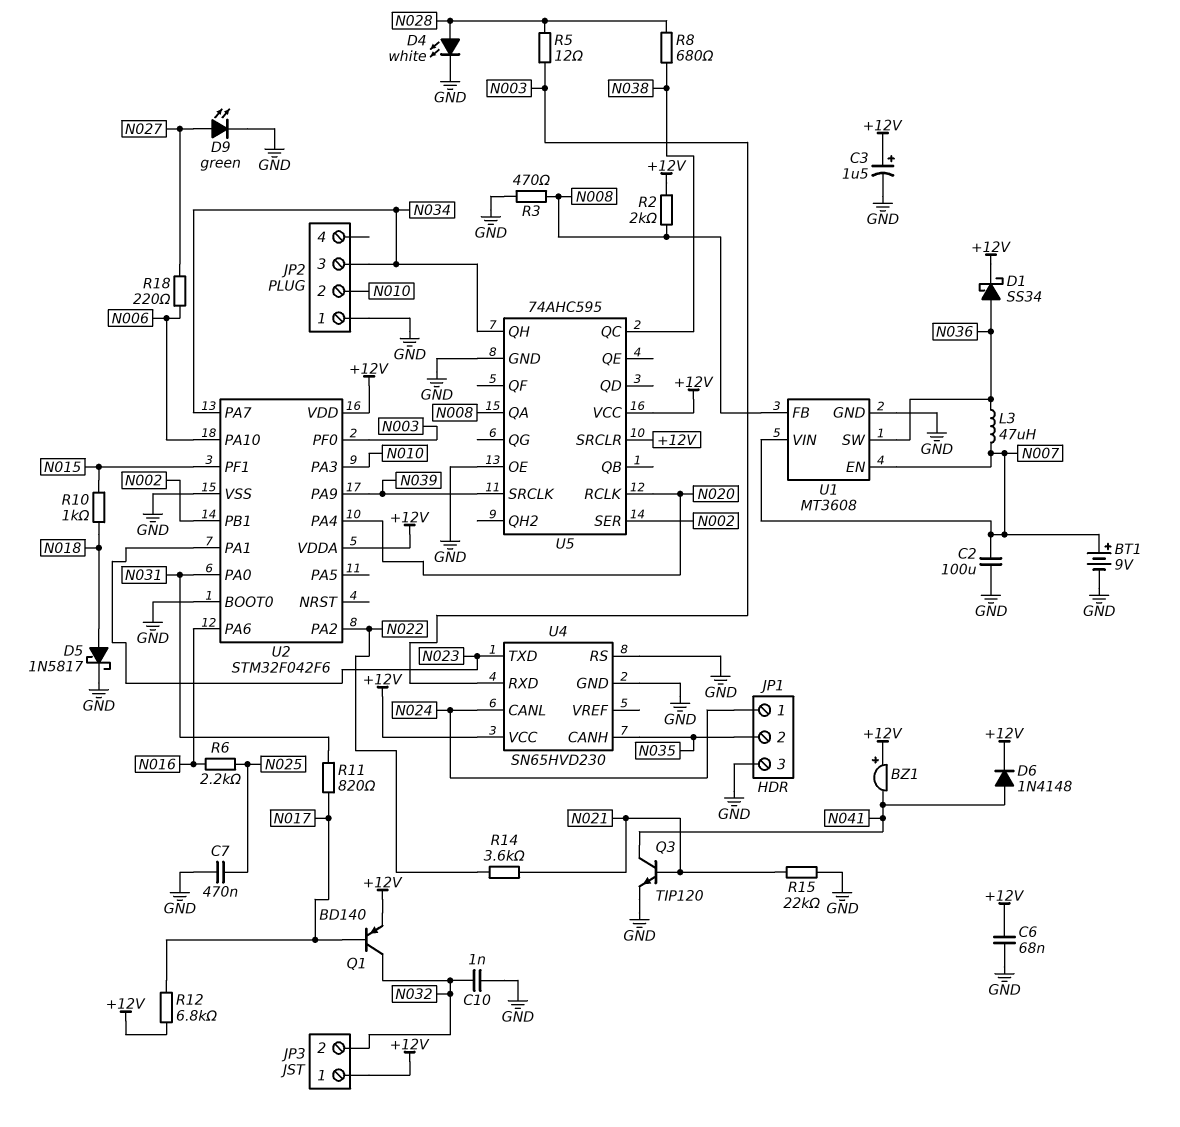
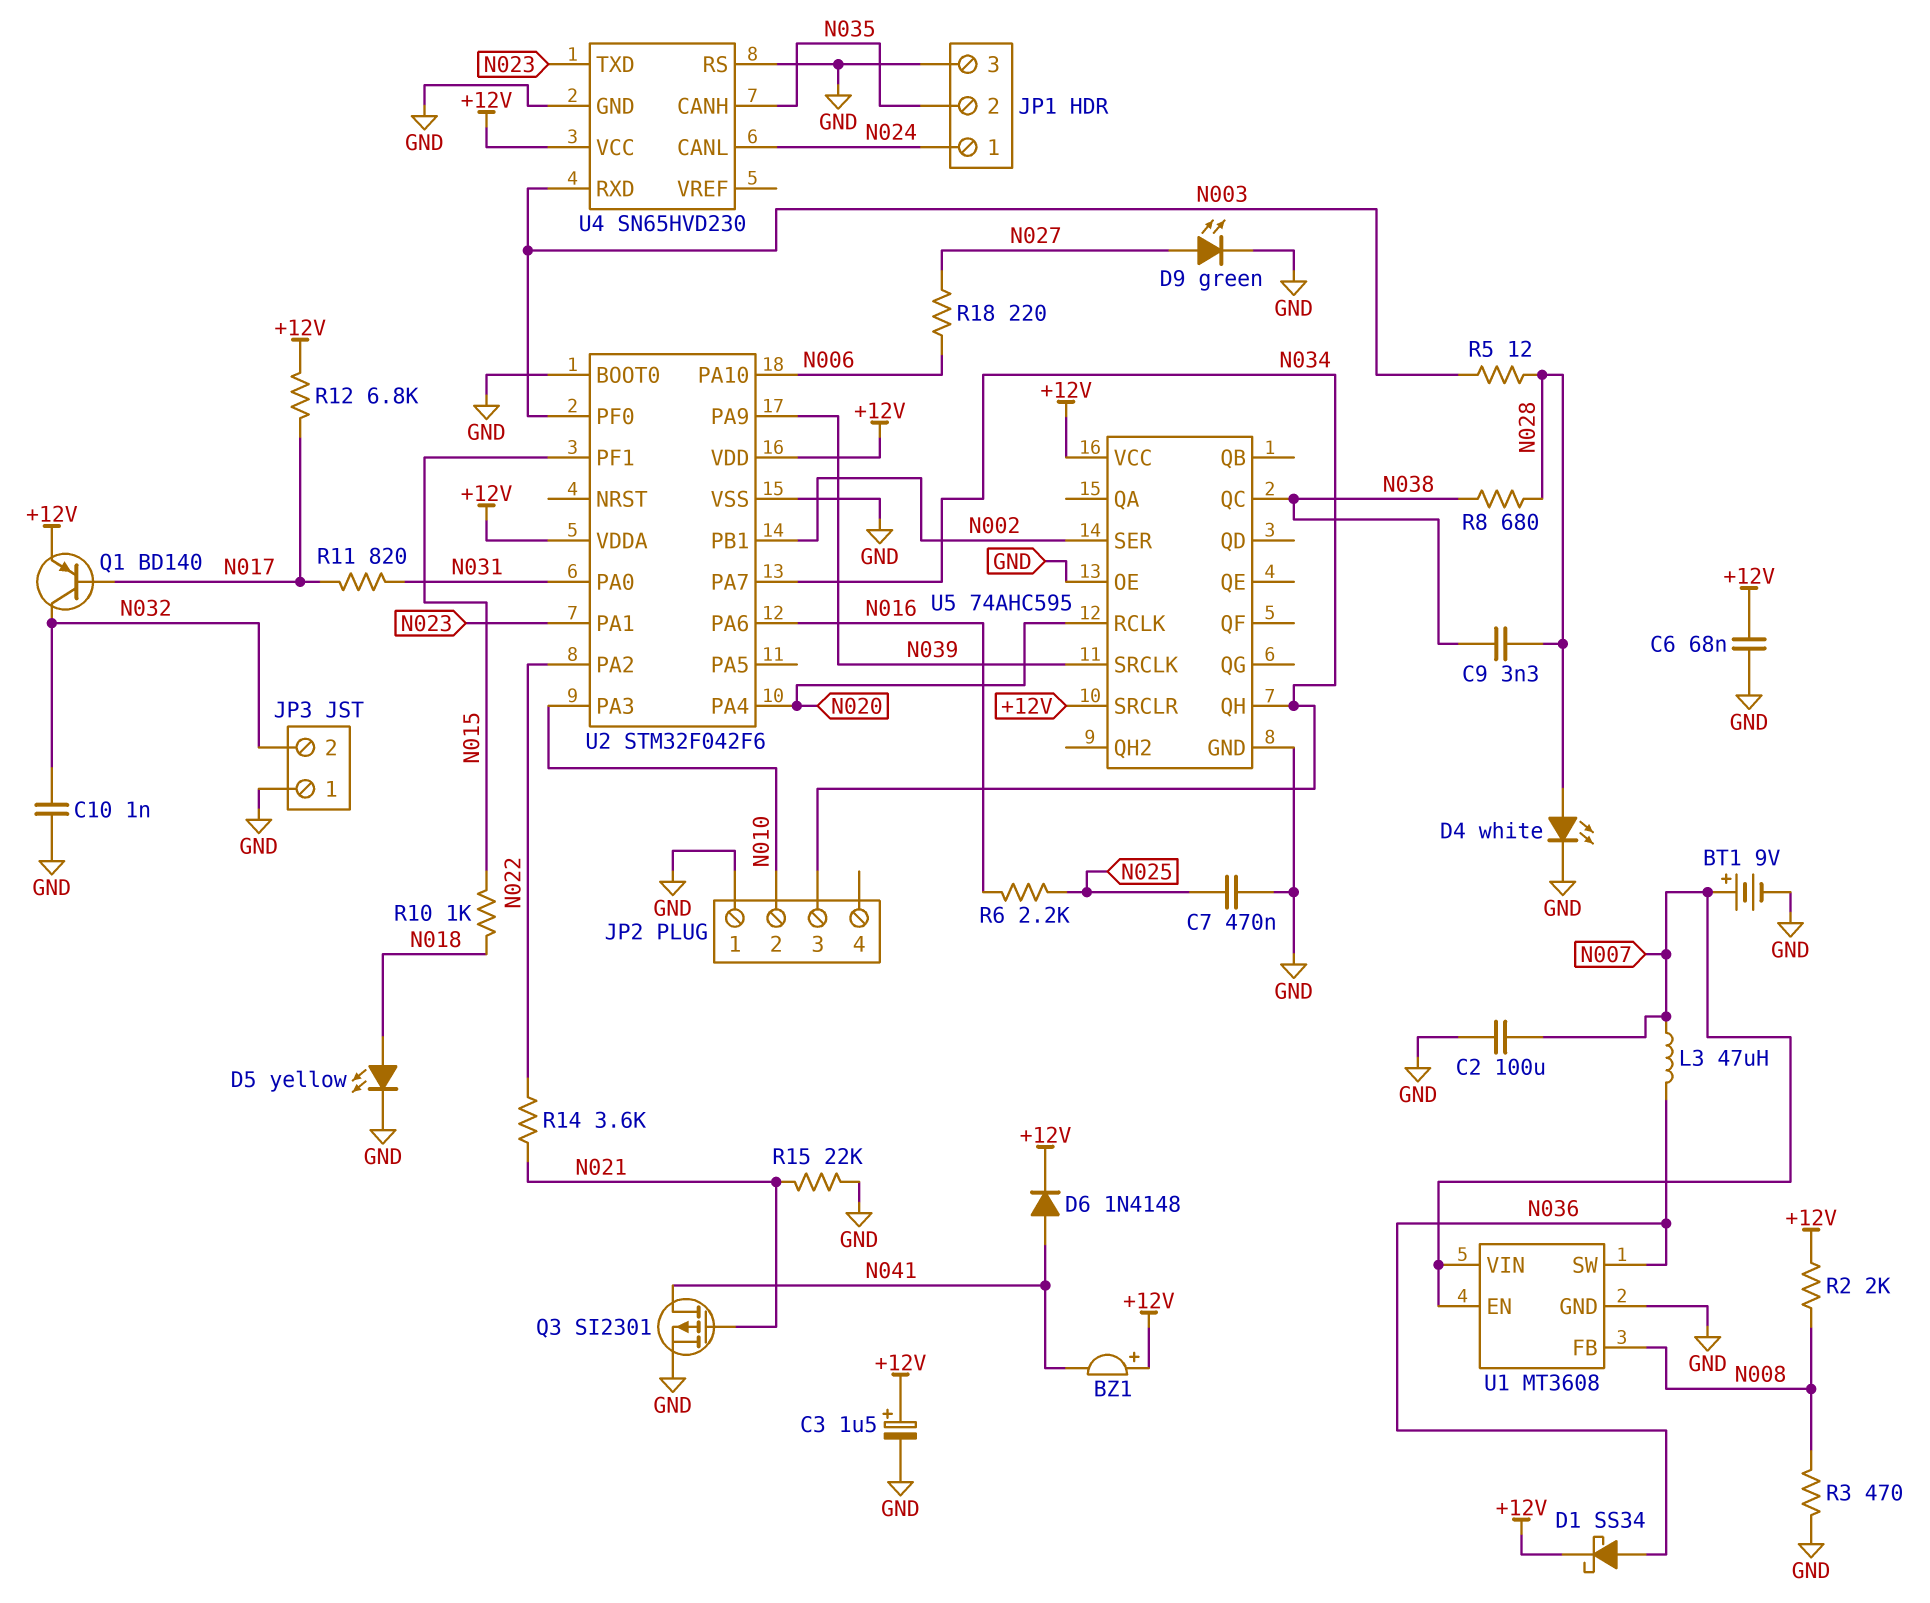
C9: none -> 3.3nF (N028, N038)
D5: schottky 1N5817 (A N018, K GND) -> LED yellow (A N018, K GND)
JP3 pin 1: +12V -> GND
Q3: NPN TIP120 (B N021, C N041, E GND) -> PMOS SI2301 (G N021, D N041, S GND)
U5 pin QA: N008 -> none

